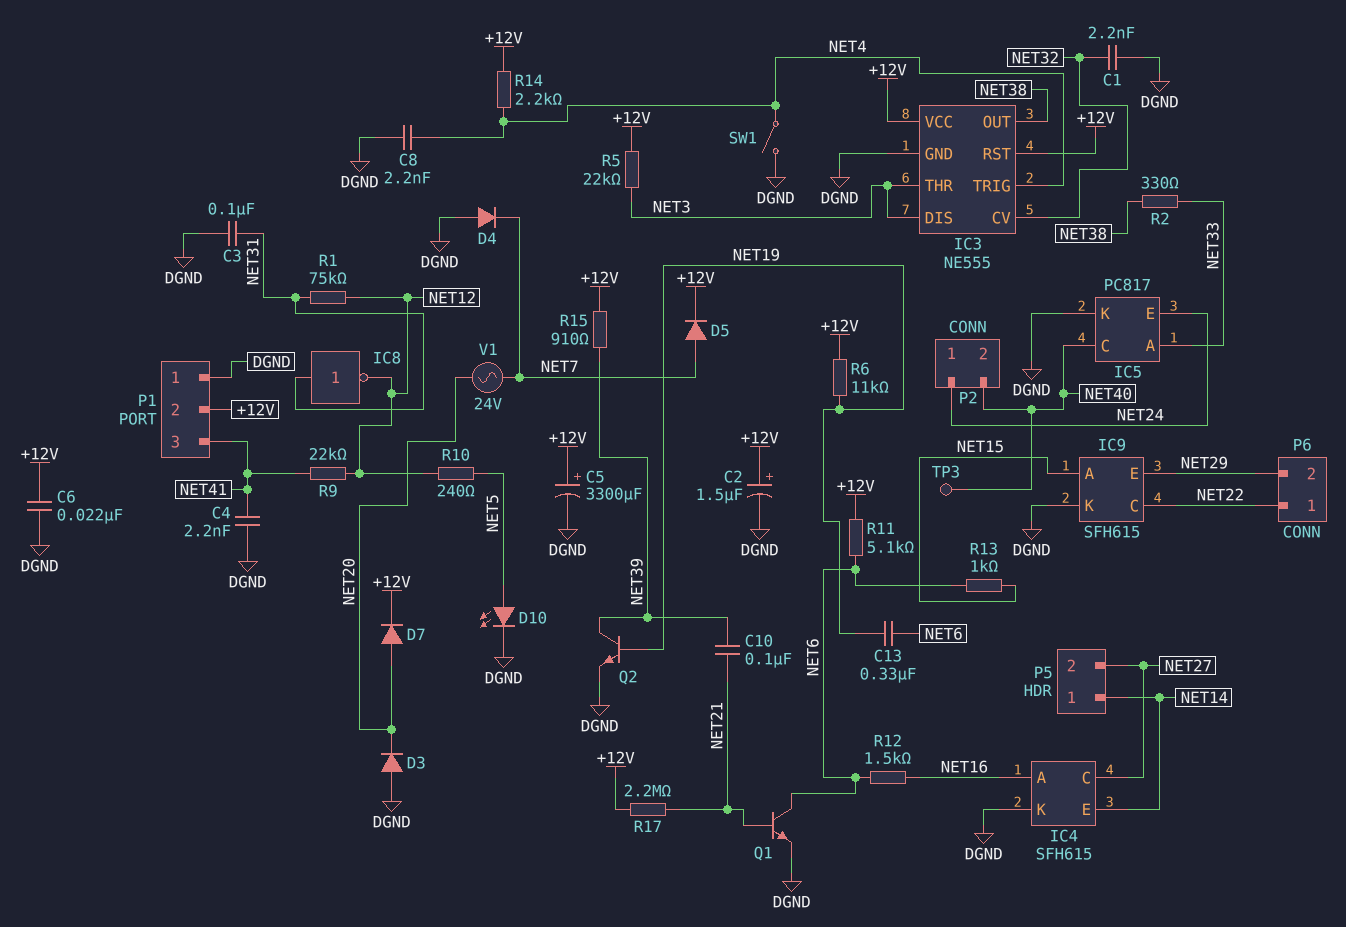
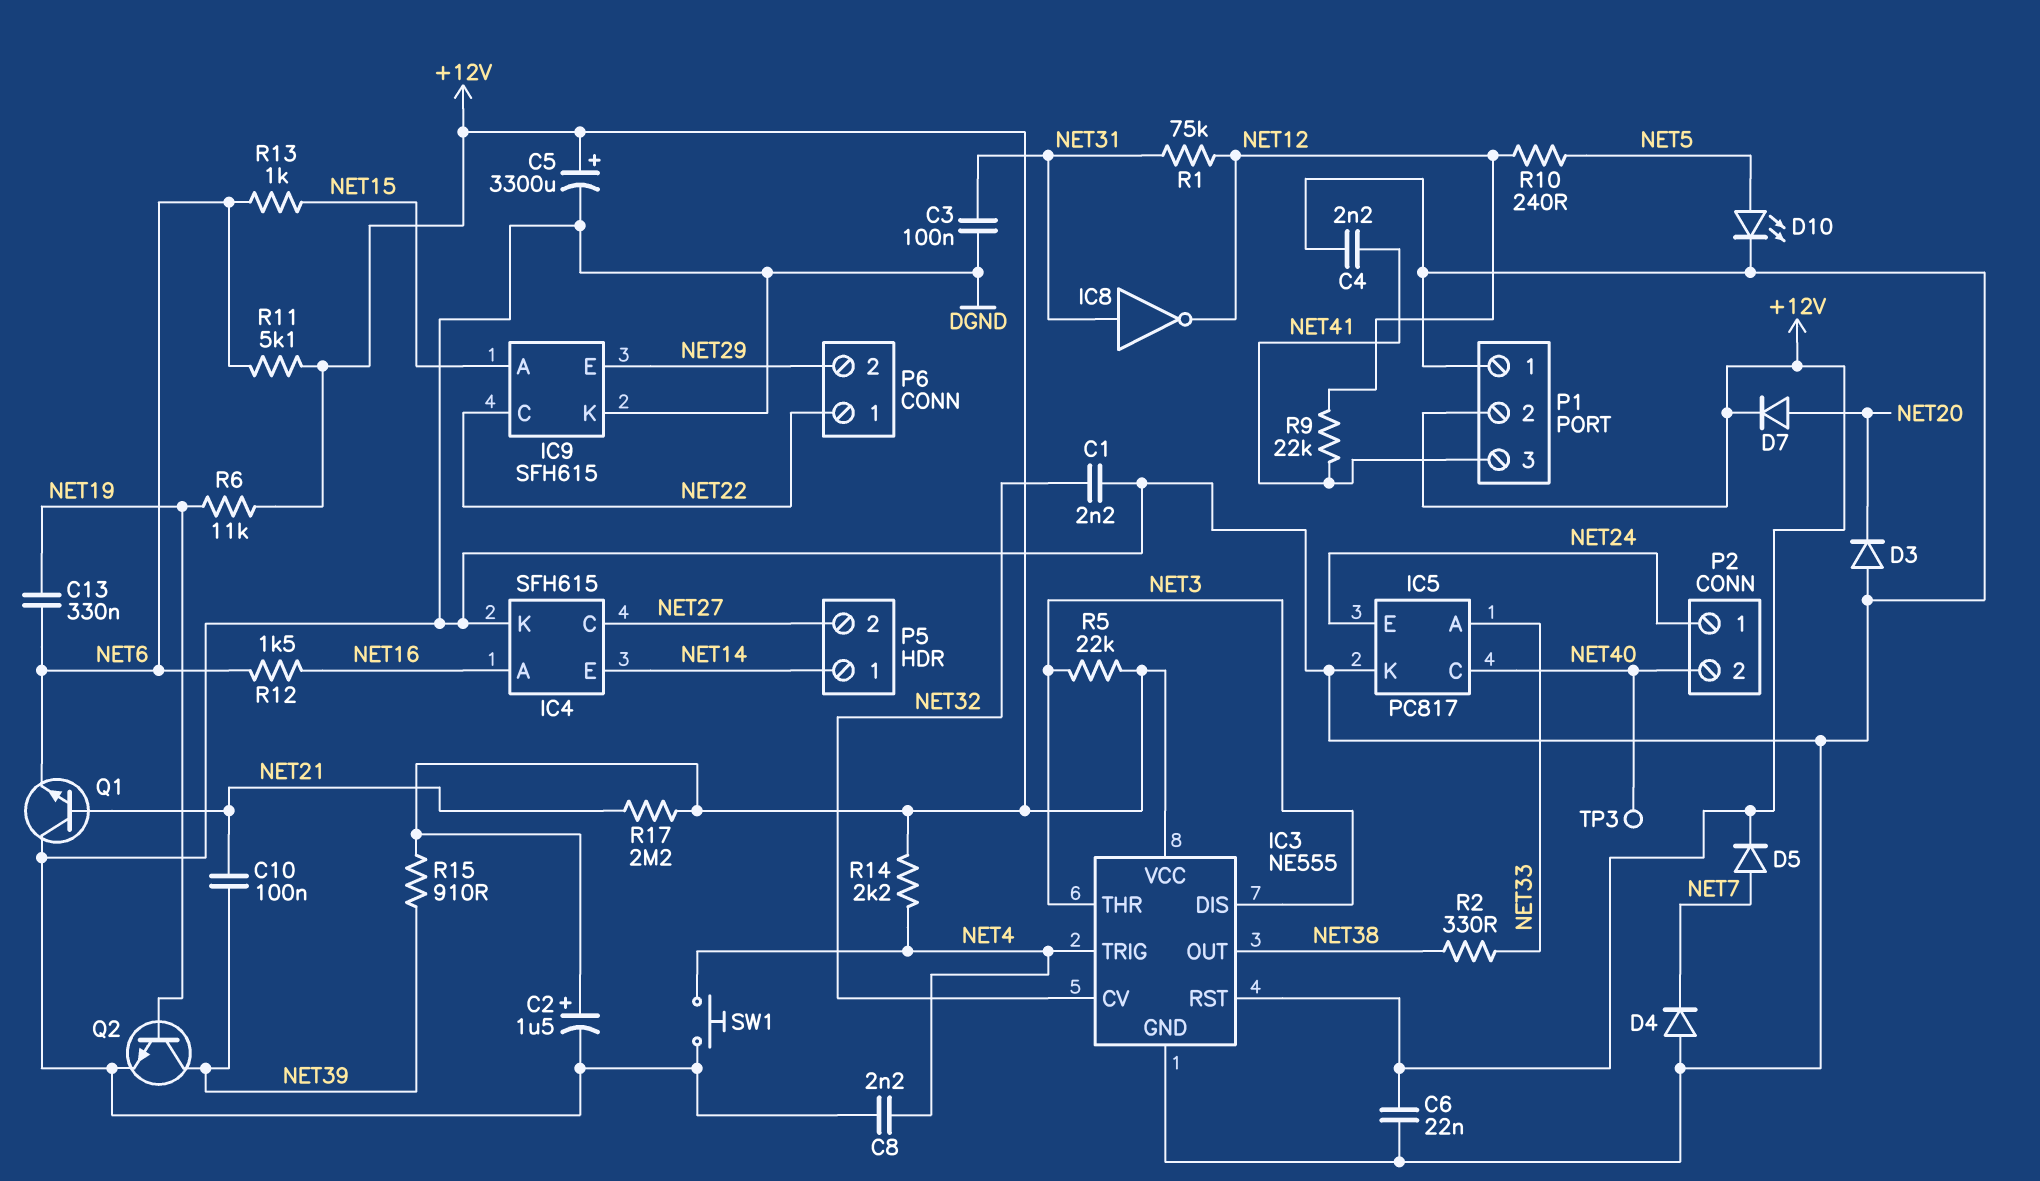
Q1: NPN (B NET21, C NET6, E DGND) -> NPN (B NET21, C DGND, E NET6)
SW1: switch (DGND, NET4) -> button (DGND, NET4)
V1: AC 24V (NET7, NET20) -> none

